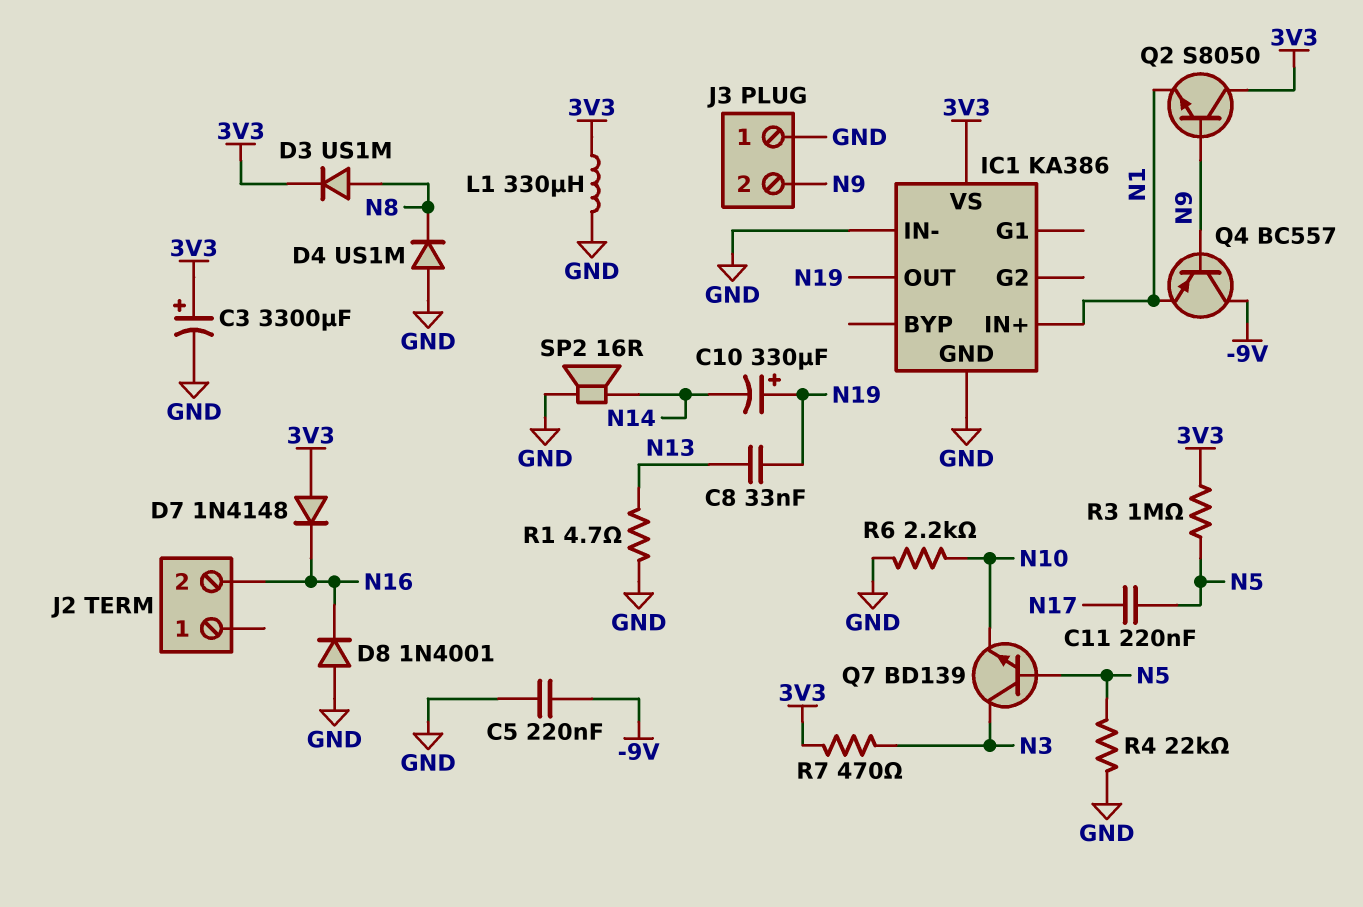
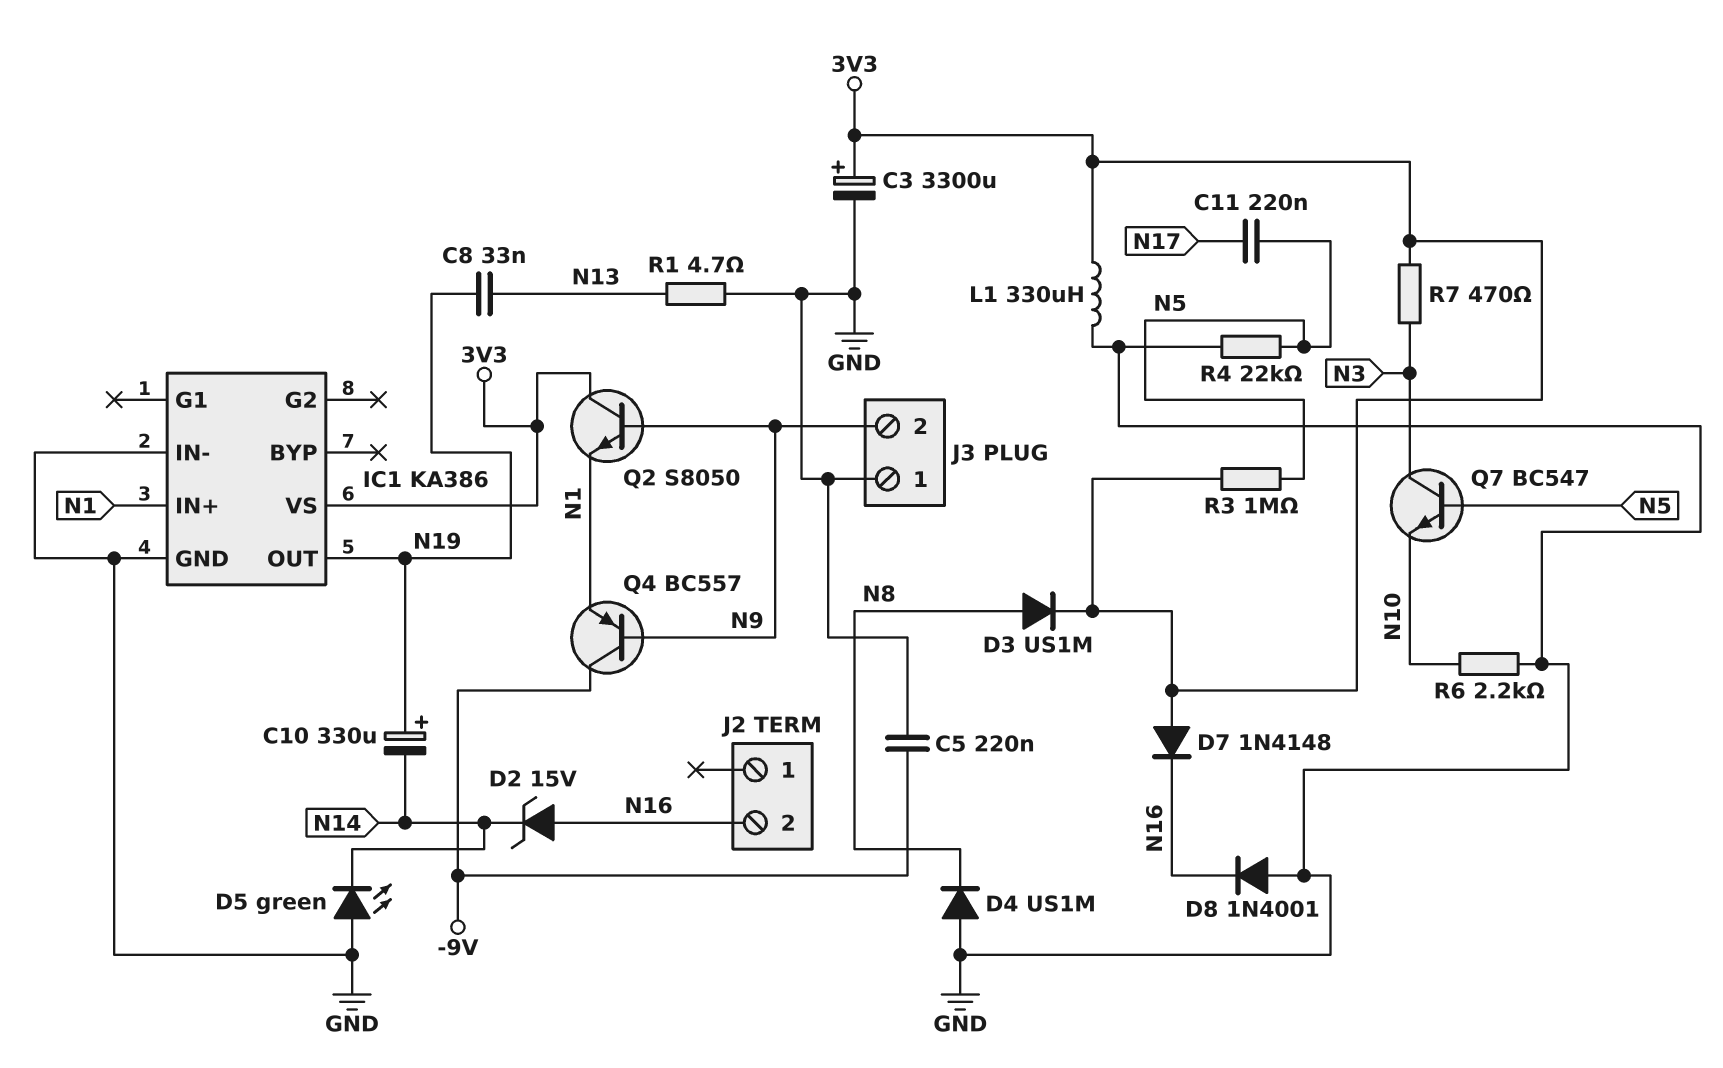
D2: none -> zener 15V (A N16, K N14)
D5: none -> LED green (A GND, K N14)
Q7: NPN BD139 (B N5, C N3, E N10) -> NPN BC547 (B N5, C N3, E N10)
SP2: speaker 16R (GND, N14) -> none

